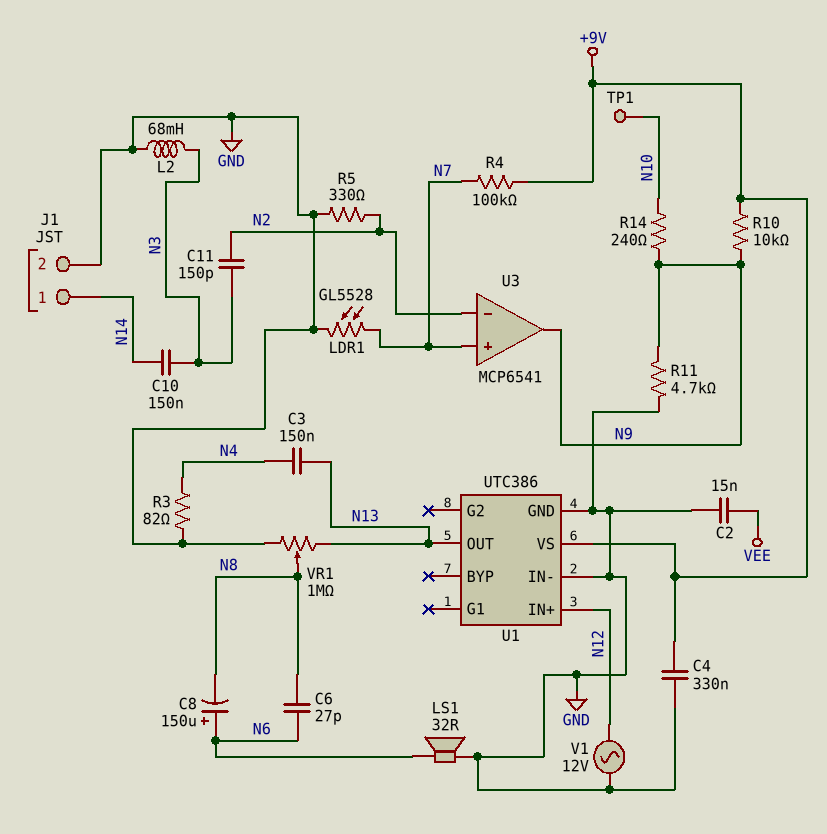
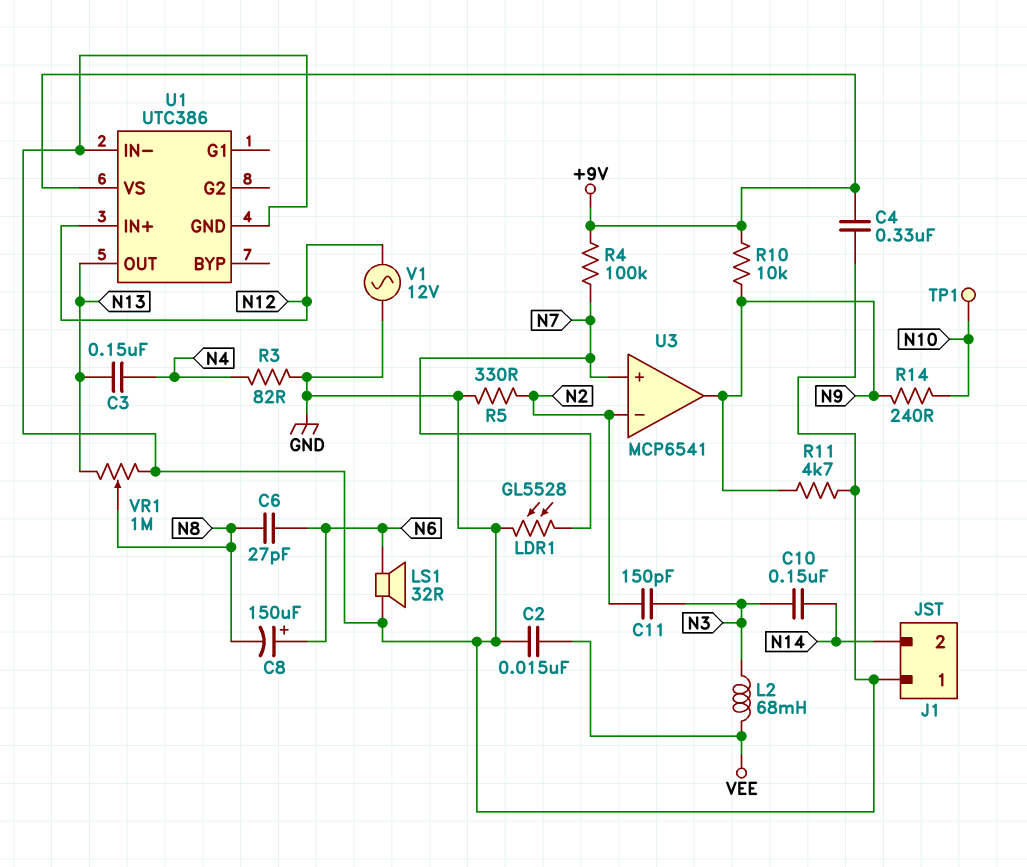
J1 pin 1: N14 -> GND
J1 pin 2: GND -> N14
L2: 68mH (GND, N3) -> 68mH (N3, VEE)

